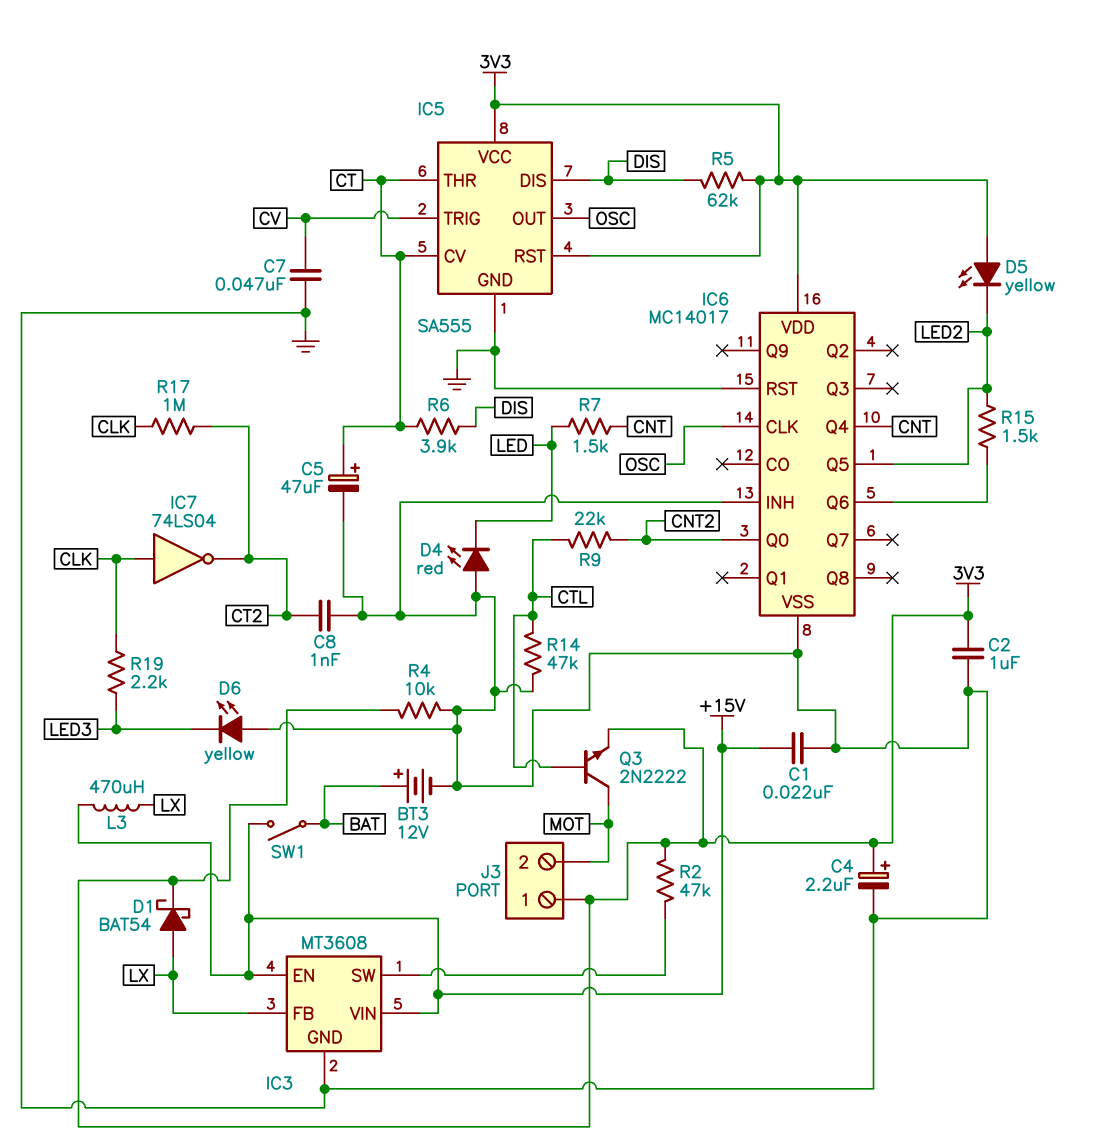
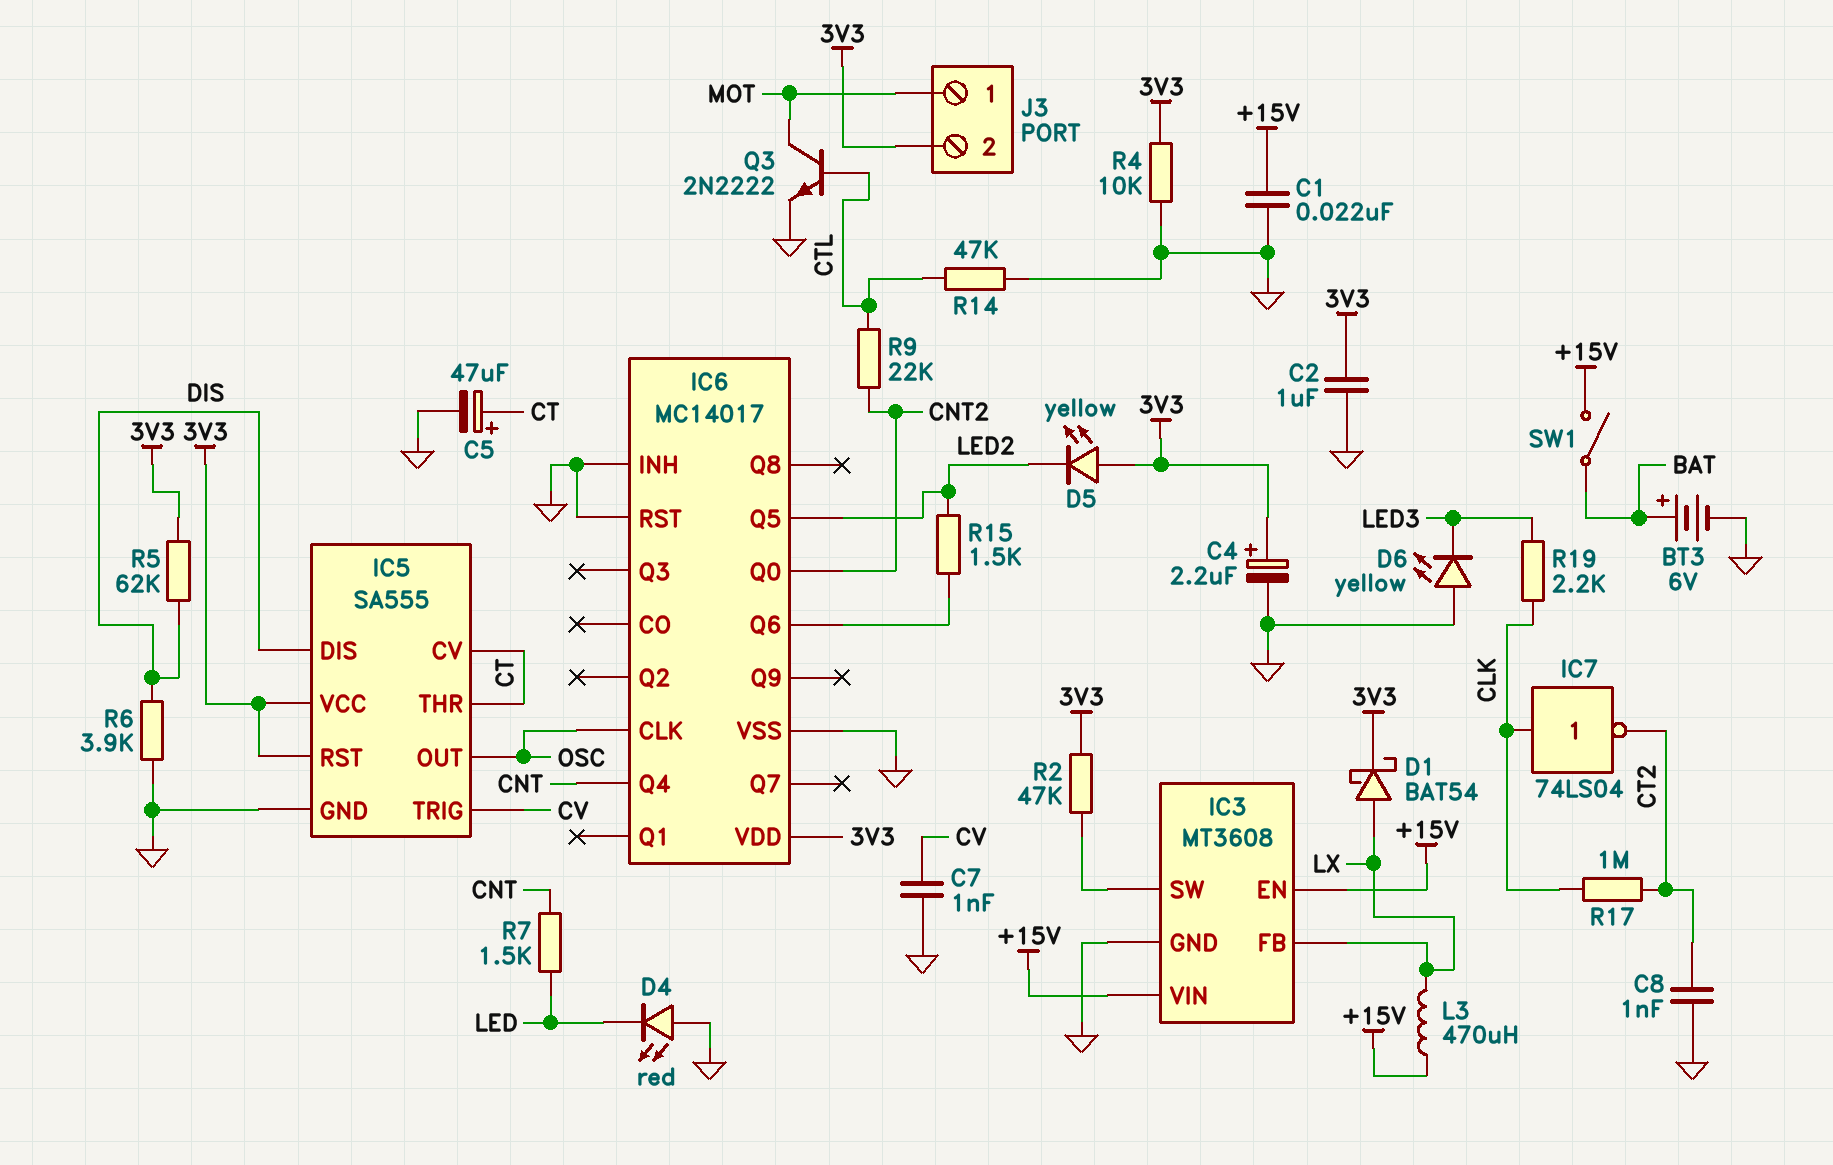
BT3: 12V (plus BAT, minus GND) -> 6V (plus BAT, minus GND)
C7: 47nF (CV, GND) -> 1nF (CV, GND)
J3 pin 1: 3V3 -> MOT
J3 pin 2: MOT -> 3V3
Q3: NPN 2N2222 (B CTL, C MOT, E 3V3) -> NPN 2N2222 (B CTL, C MOT, E GND)
R6: 3.9k (CT, DIS) -> 3.9k (DIS, GND)

